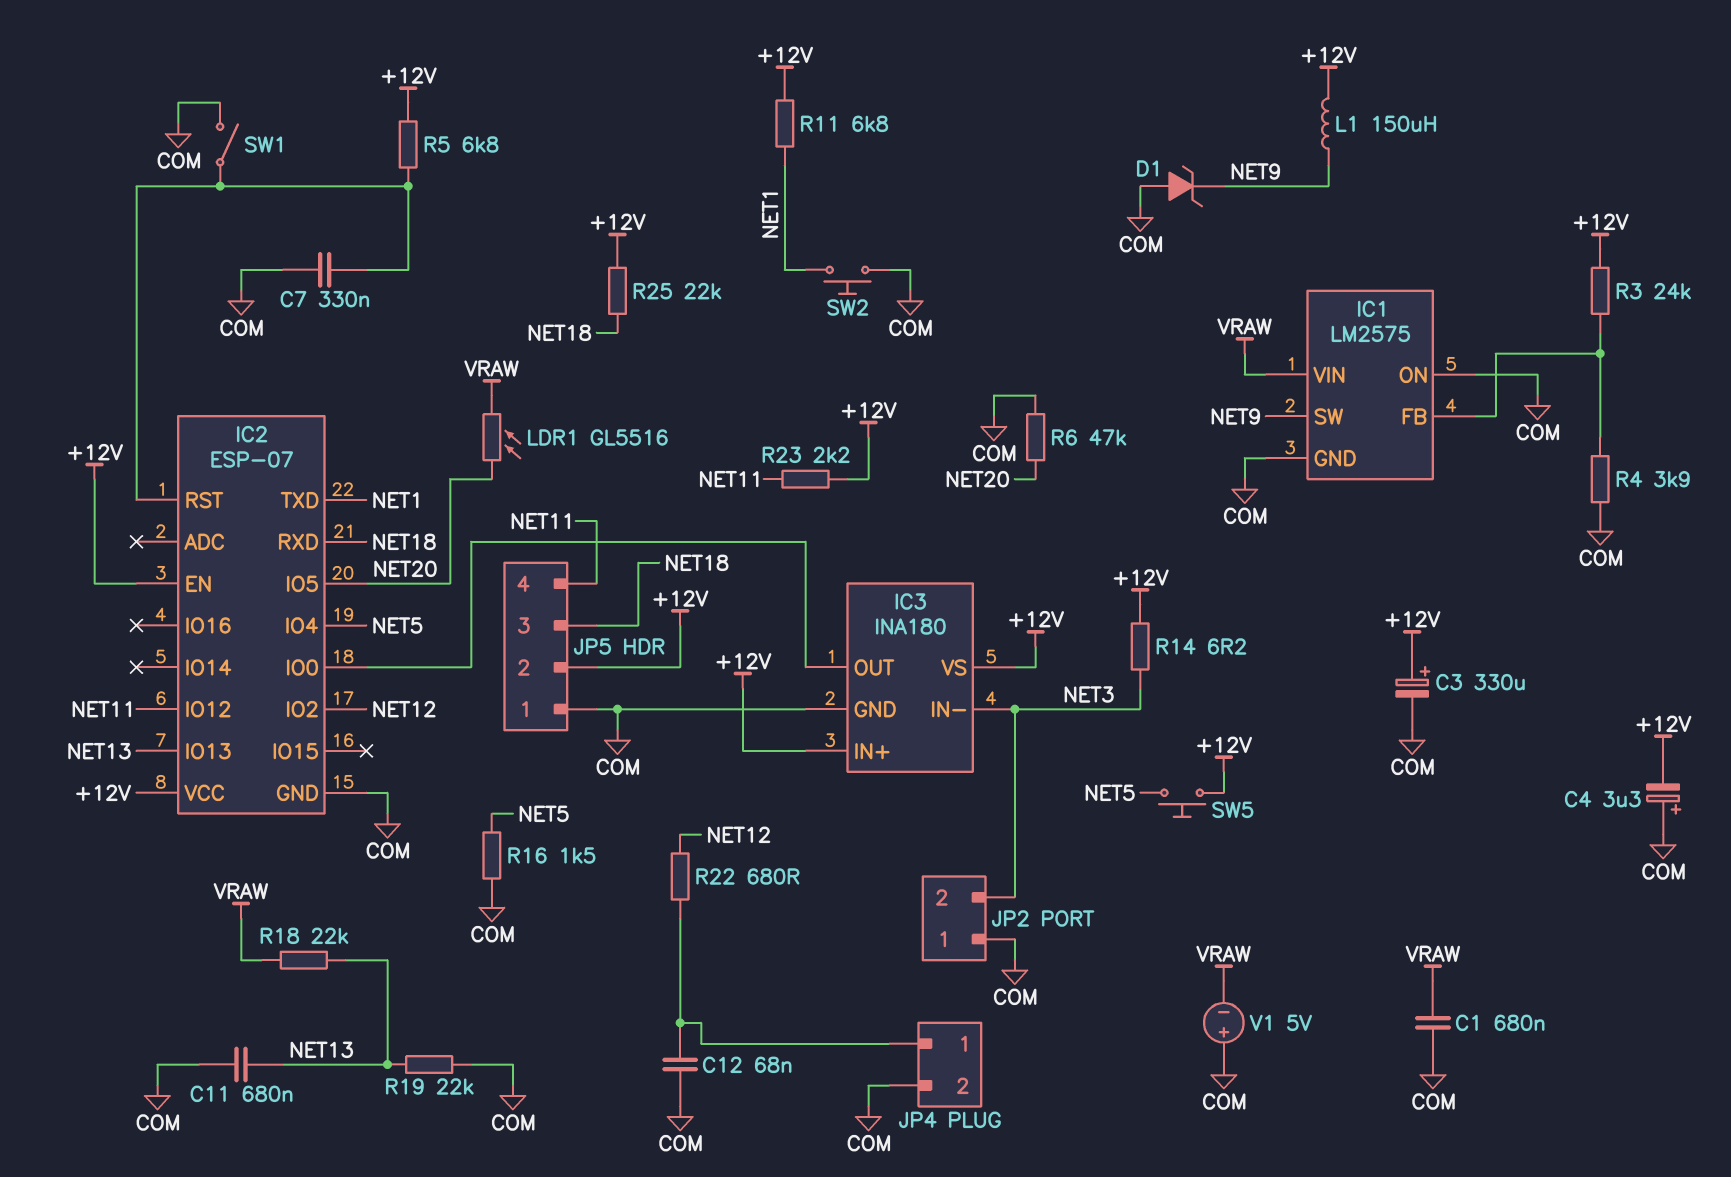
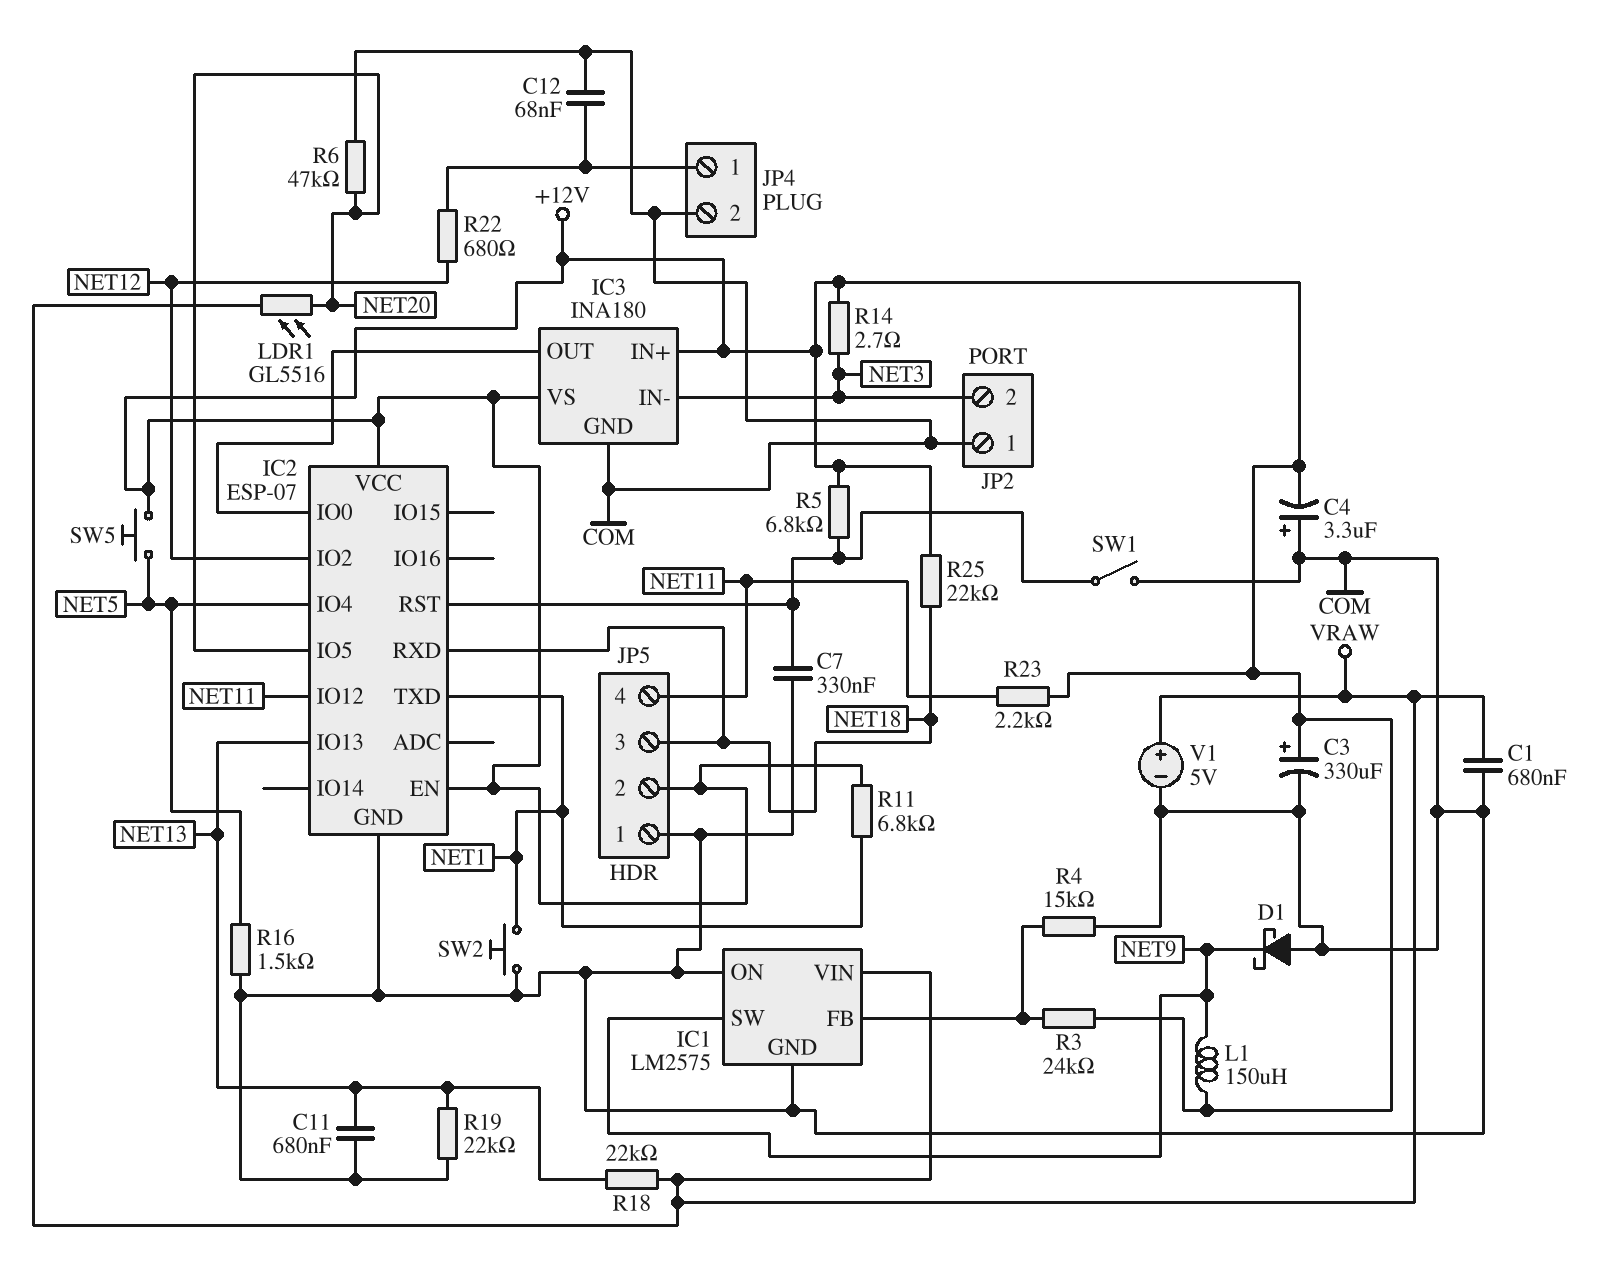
D1: zener (A COM, K NET9) -> schottky (A COM, K NET9)
R4: 3.9k (COM, IC1/FB) -> 15k (COM, IC1/FB)
R14: 6.2 (+12V, NET3) -> 2.7 (+12V, NET3)
V1: 5V (plus COM, minus VRAW) -> 5V (plus VRAW, minus COM)

